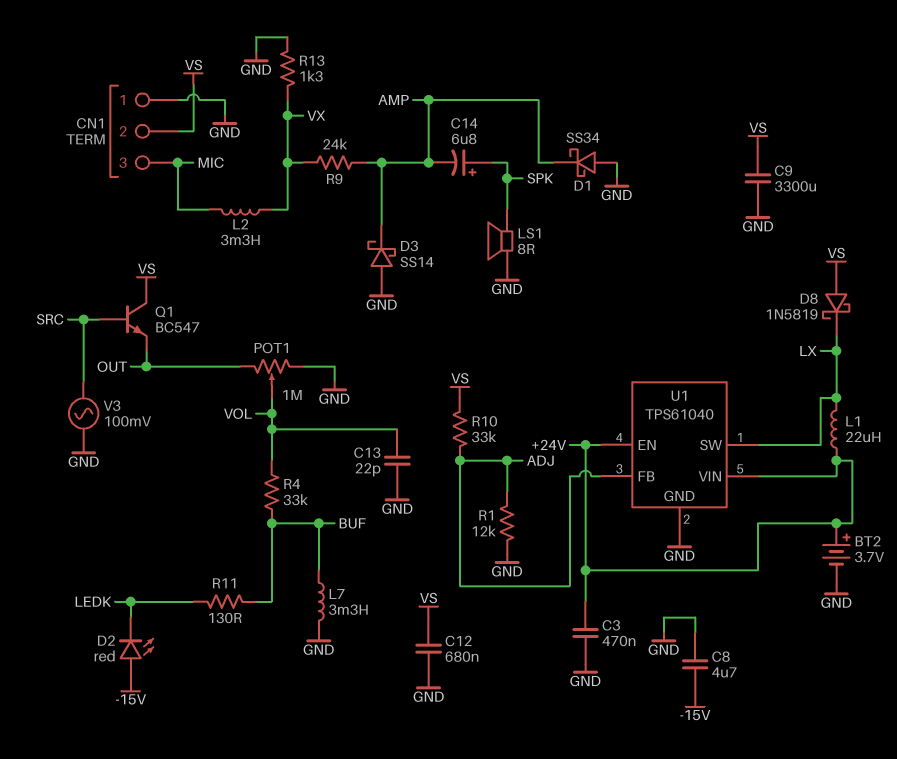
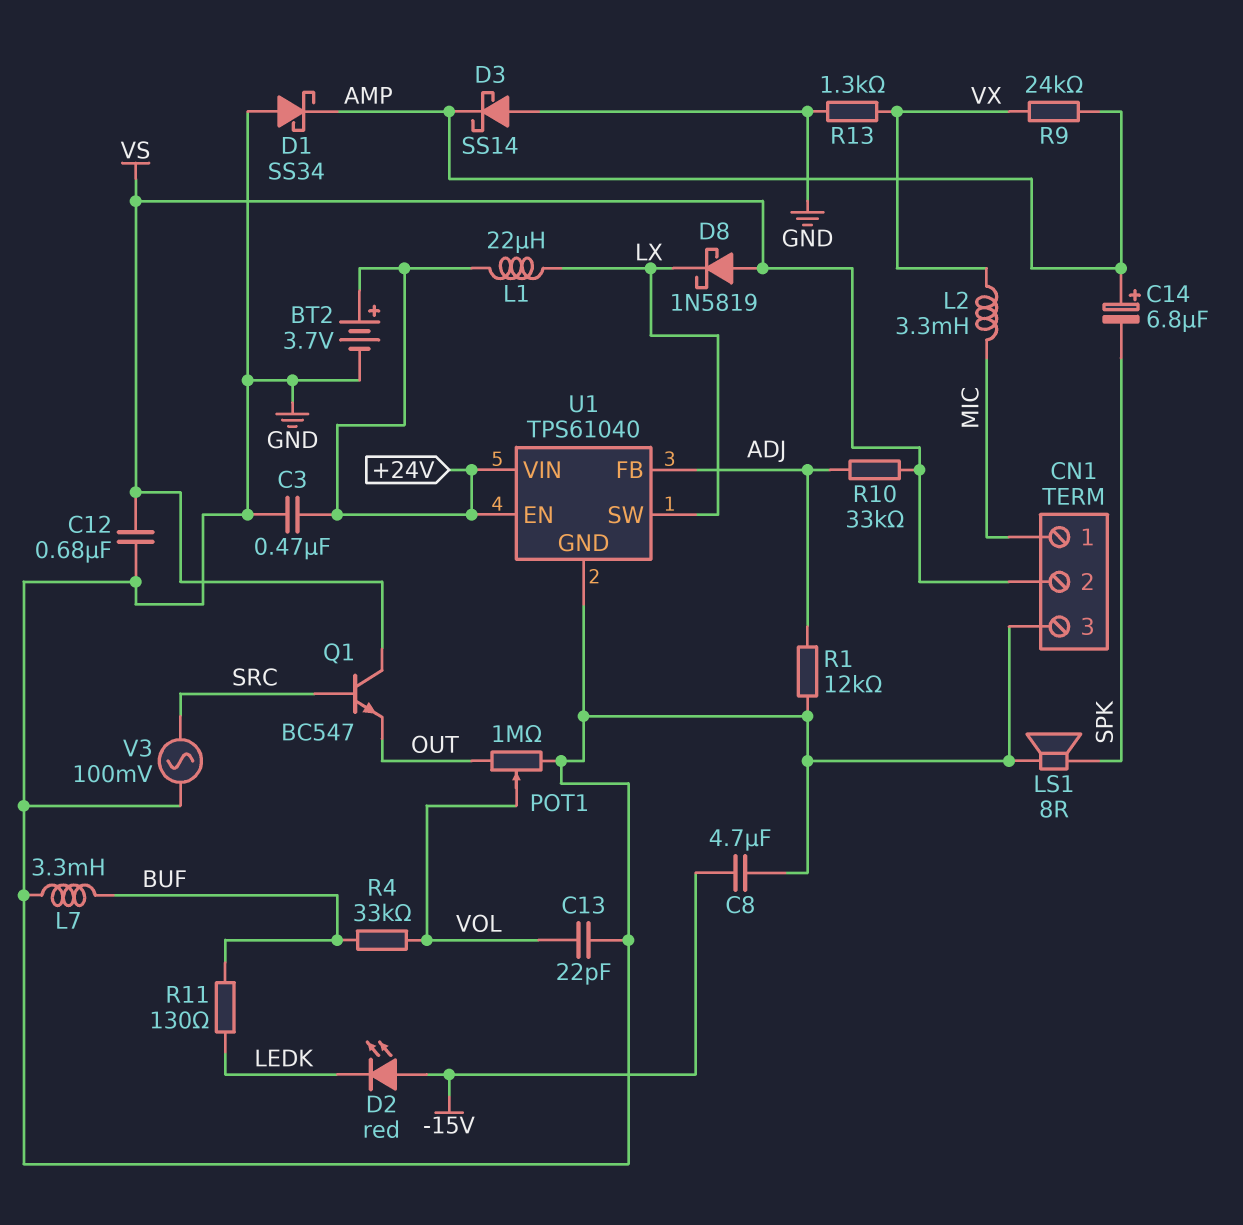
C9: 3300uF (GND, VS) -> none
C14: 6.8uF (plus SPK, minus AMP) -> 6.8uF (plus AMP, minus SPK)
CN1 pin 1: GND -> MIC
CN1 pin 3: MIC -> GND

